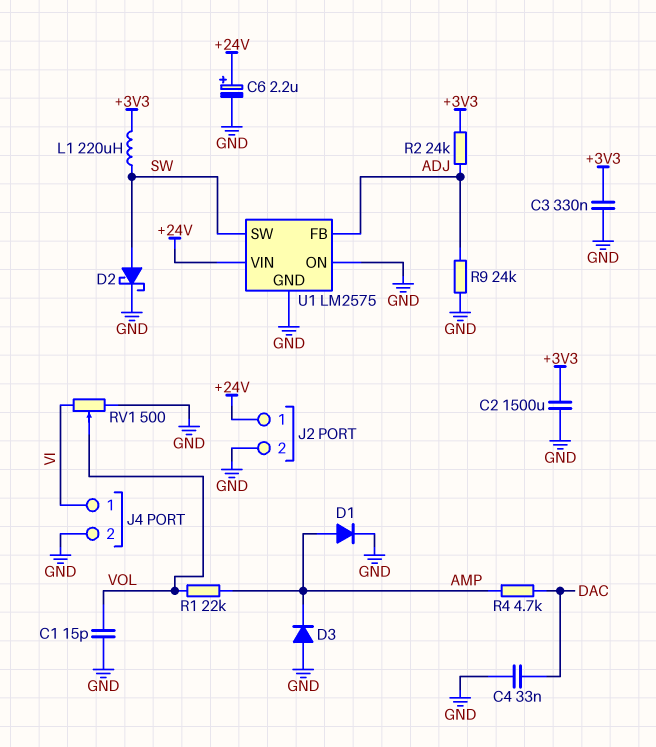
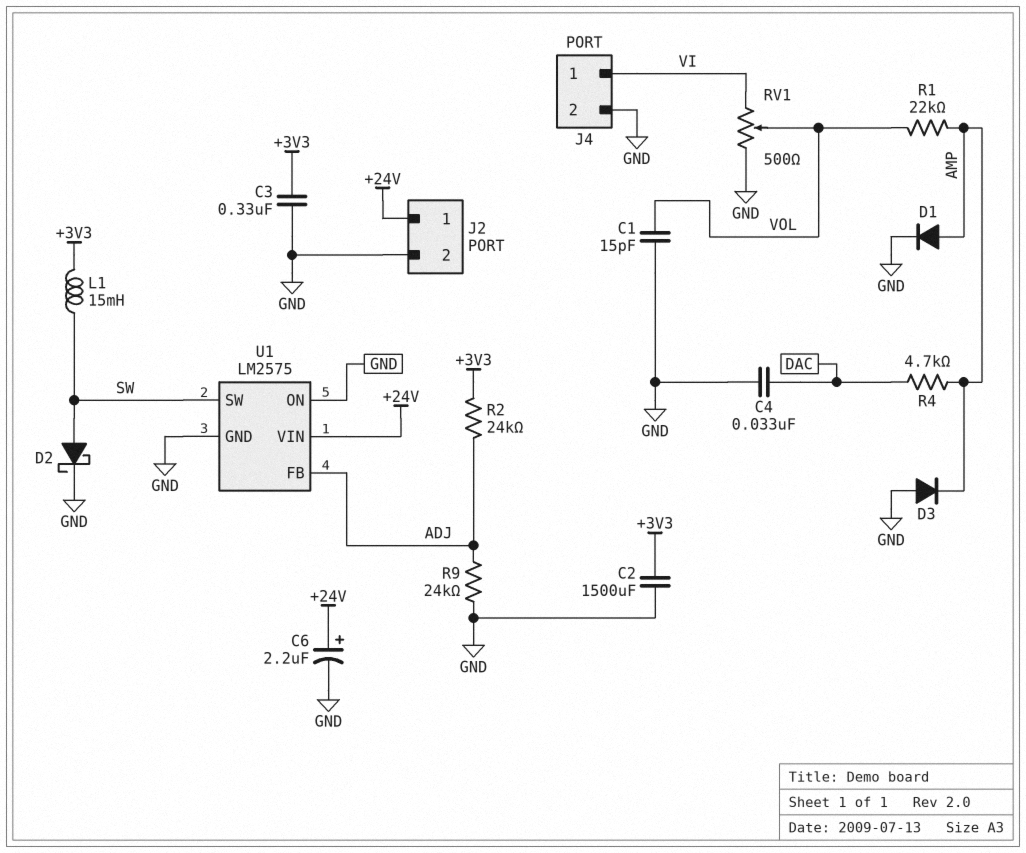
L1: 220uH (+3V3, SW) -> 15mH (+3V3, SW)

